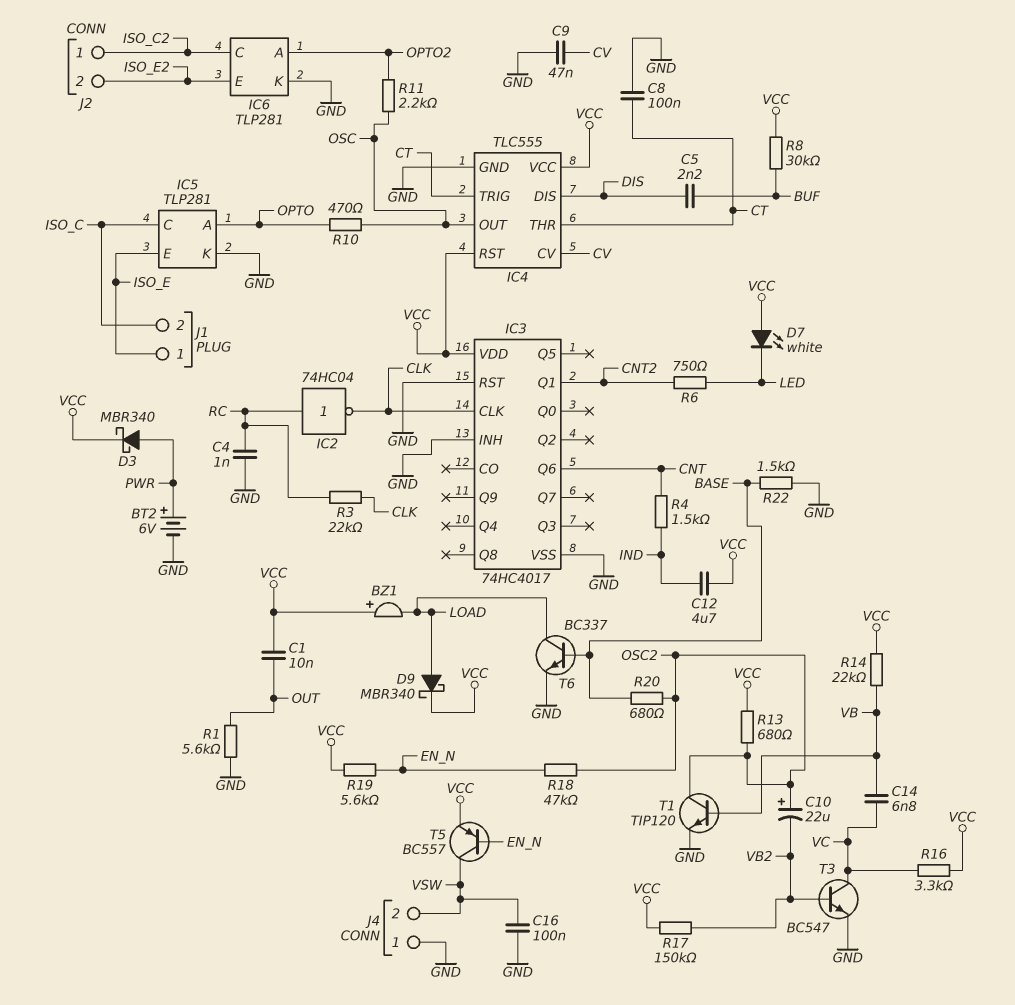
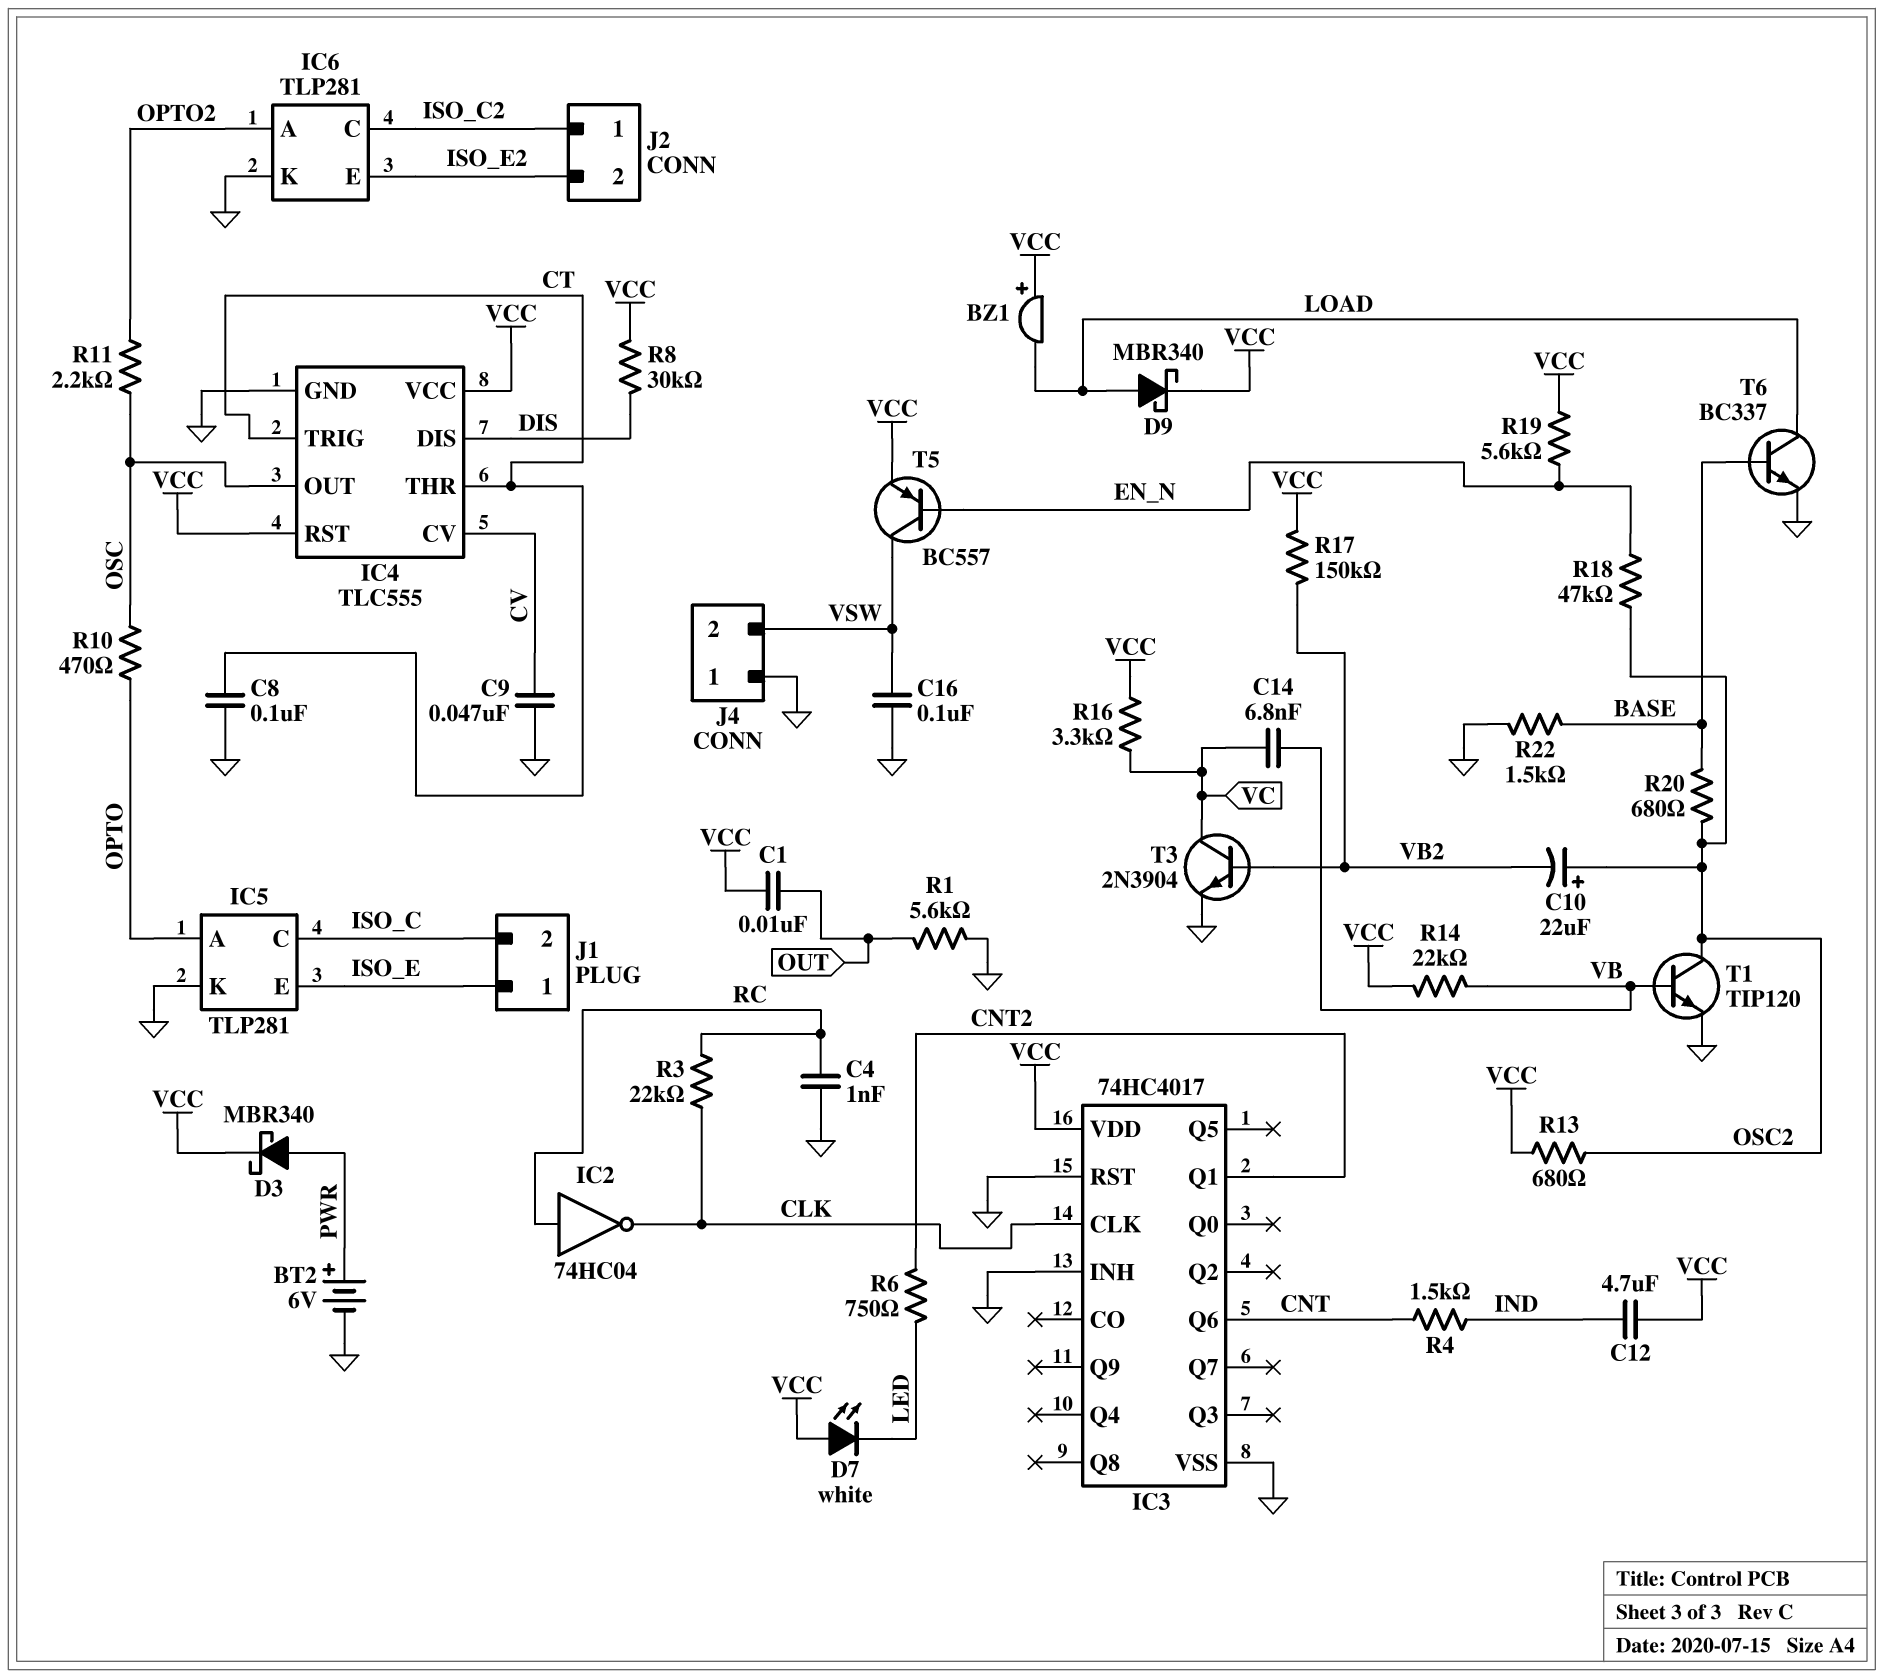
C5: 2.2nF (BUF, DIS) -> none
R8: 30k (BUF, VCC) -> 30k (DIS, VCC)
T3: NPN BC547 (B VB2, C VC, E GND) -> NPN 2N3904 (B VB2, C VC, E GND)

